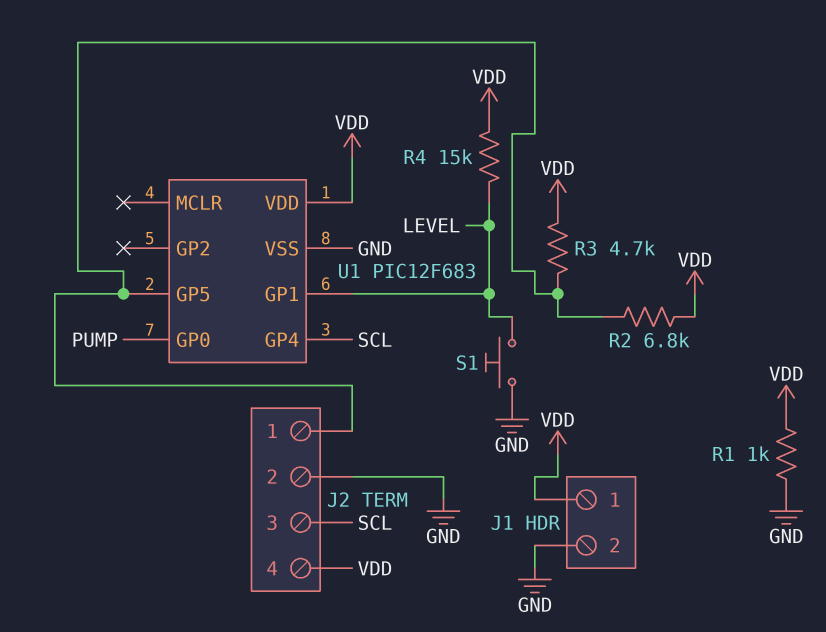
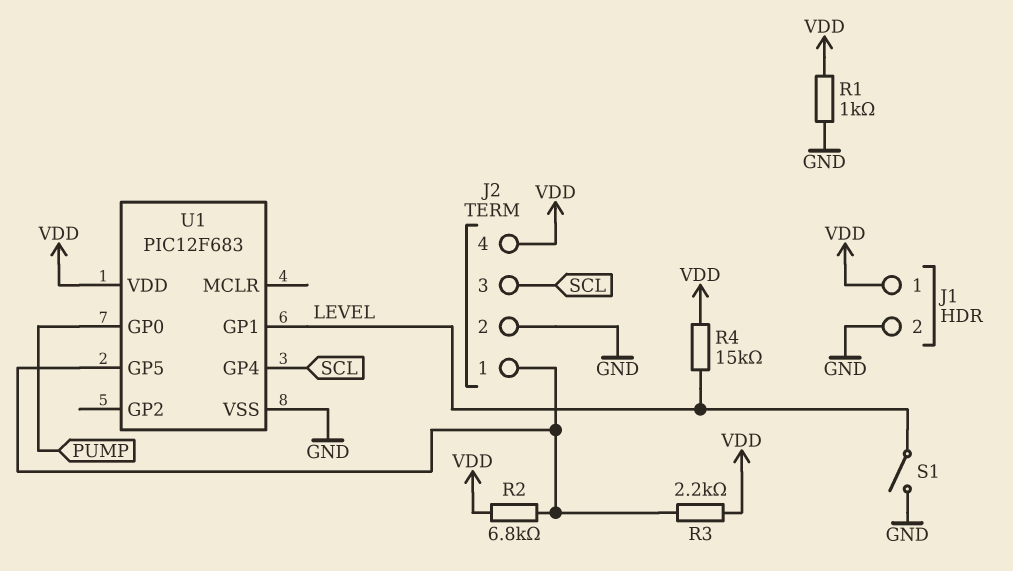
R3: 4.7k (J2/1, VDD) -> 2.2k (J2/1, VDD)
S1: button (GND, LEVEL) -> switch (GND, LEVEL)

